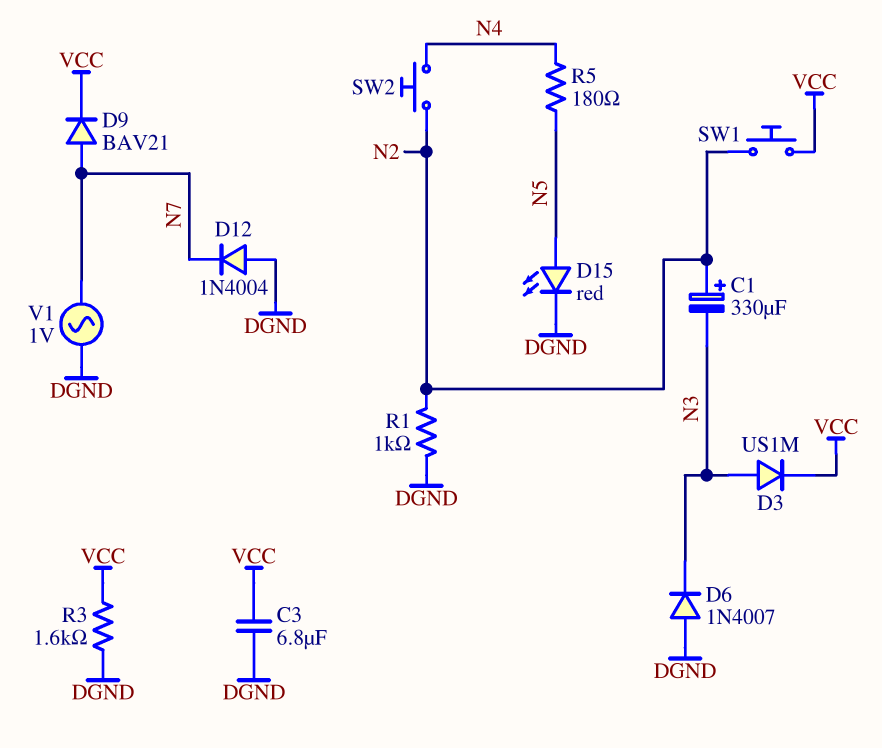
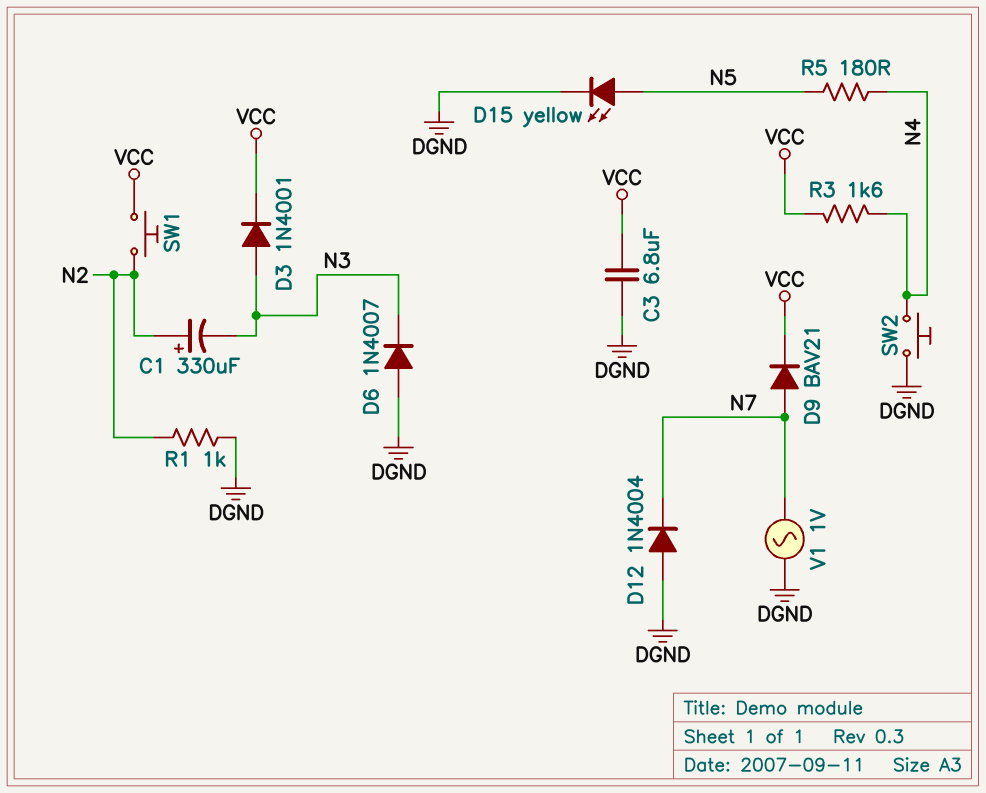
D3: diode US1M (A N3, K VCC) -> diode 1N4001 (A N3, K VCC)
D15: LED red (A N5, K DGND) -> LED yellow (A N5, K DGND)
R3: 1.6k (DGND, VCC) -> 1.6k (N4, VCC)
SW2: button (N2, N4) -> button (DGND, N4)

